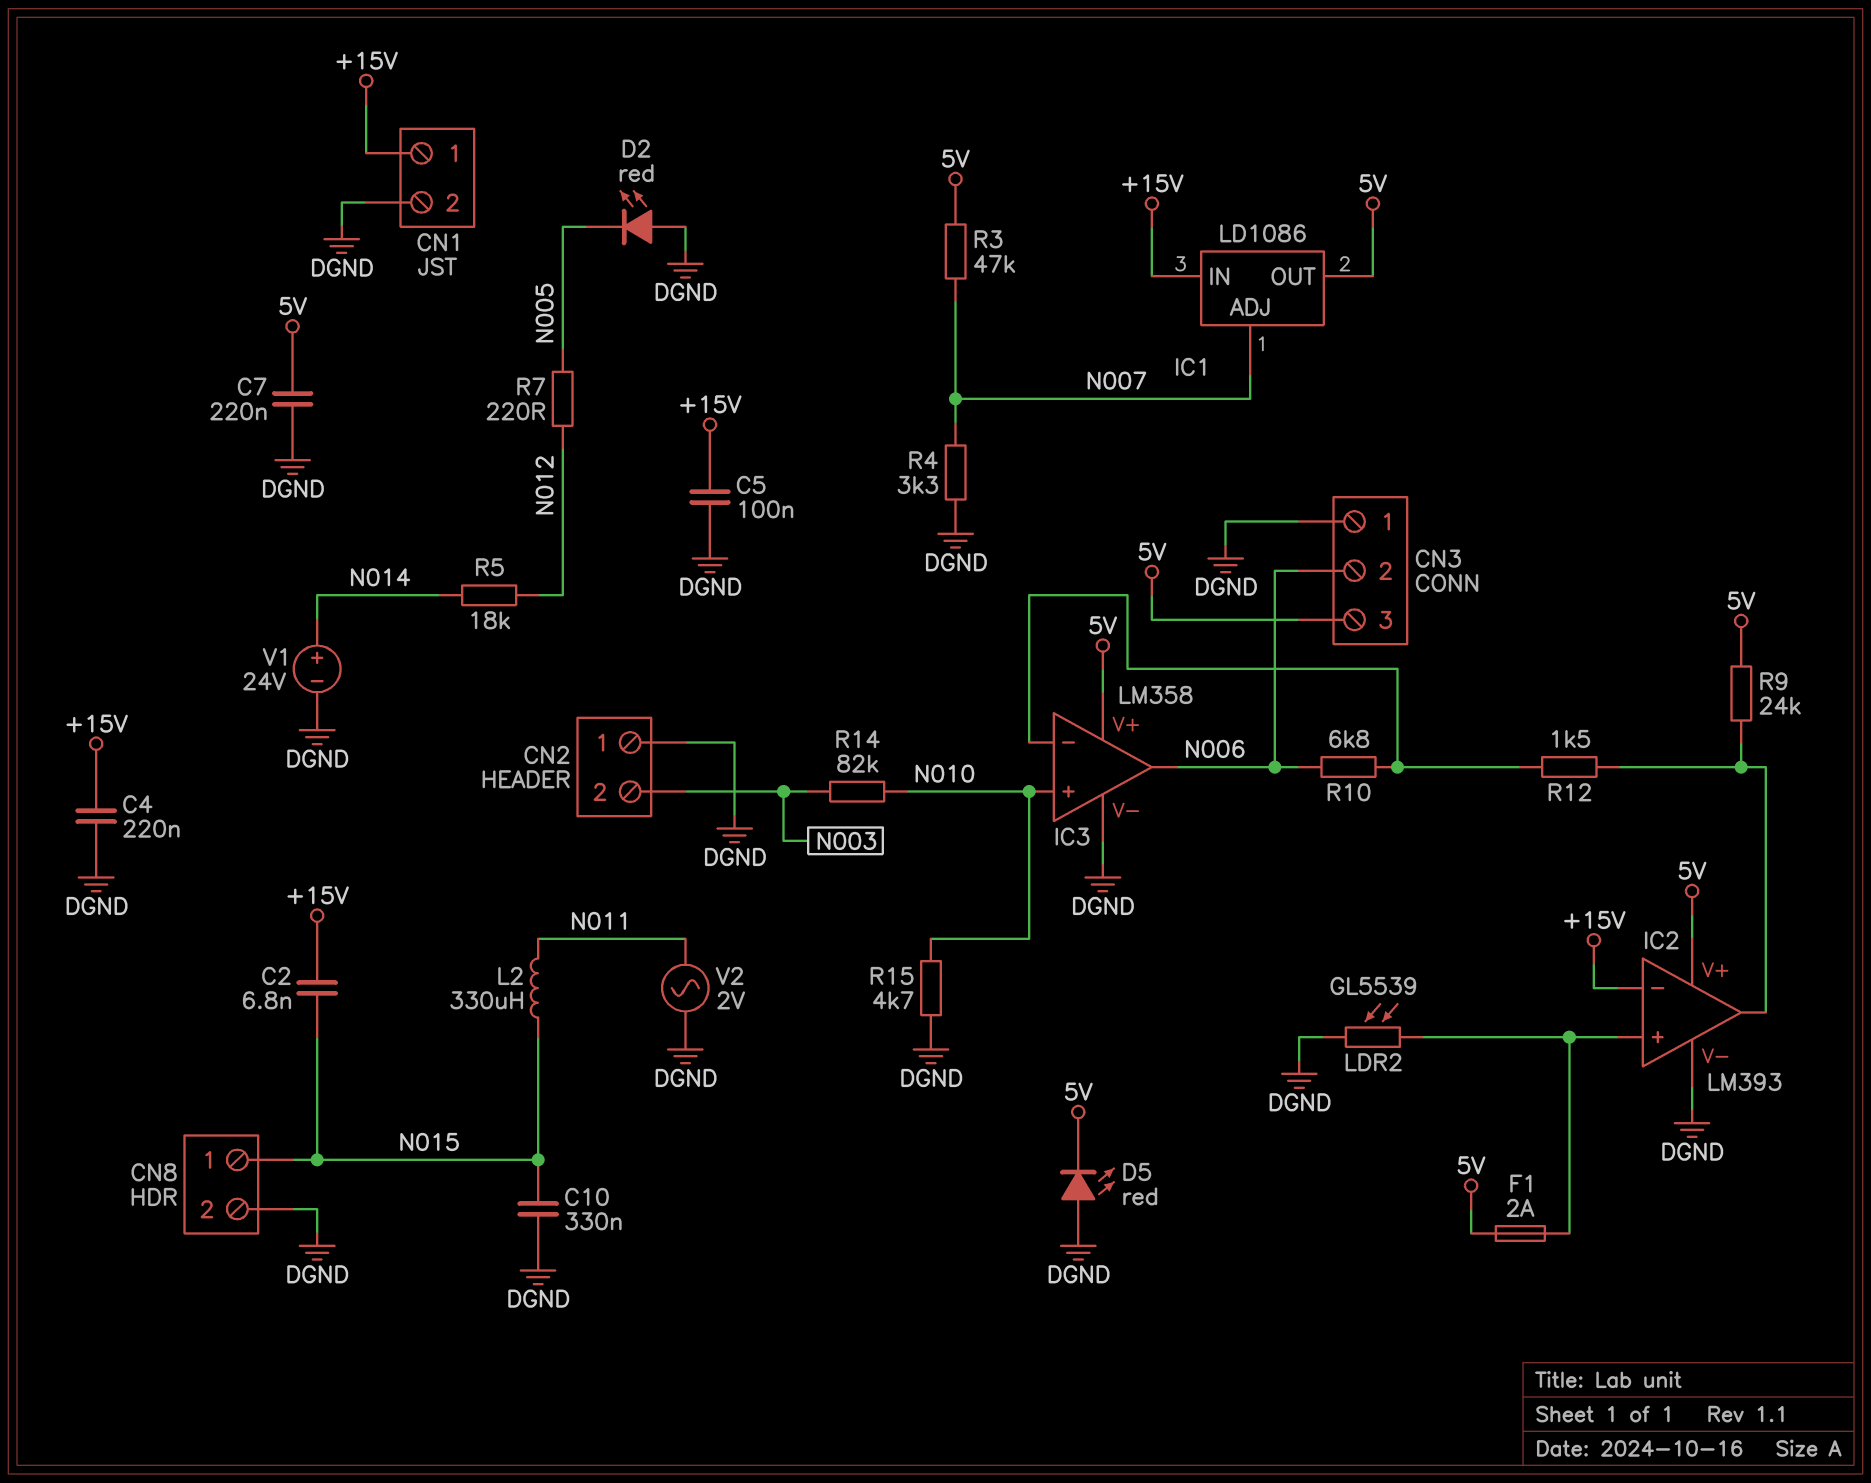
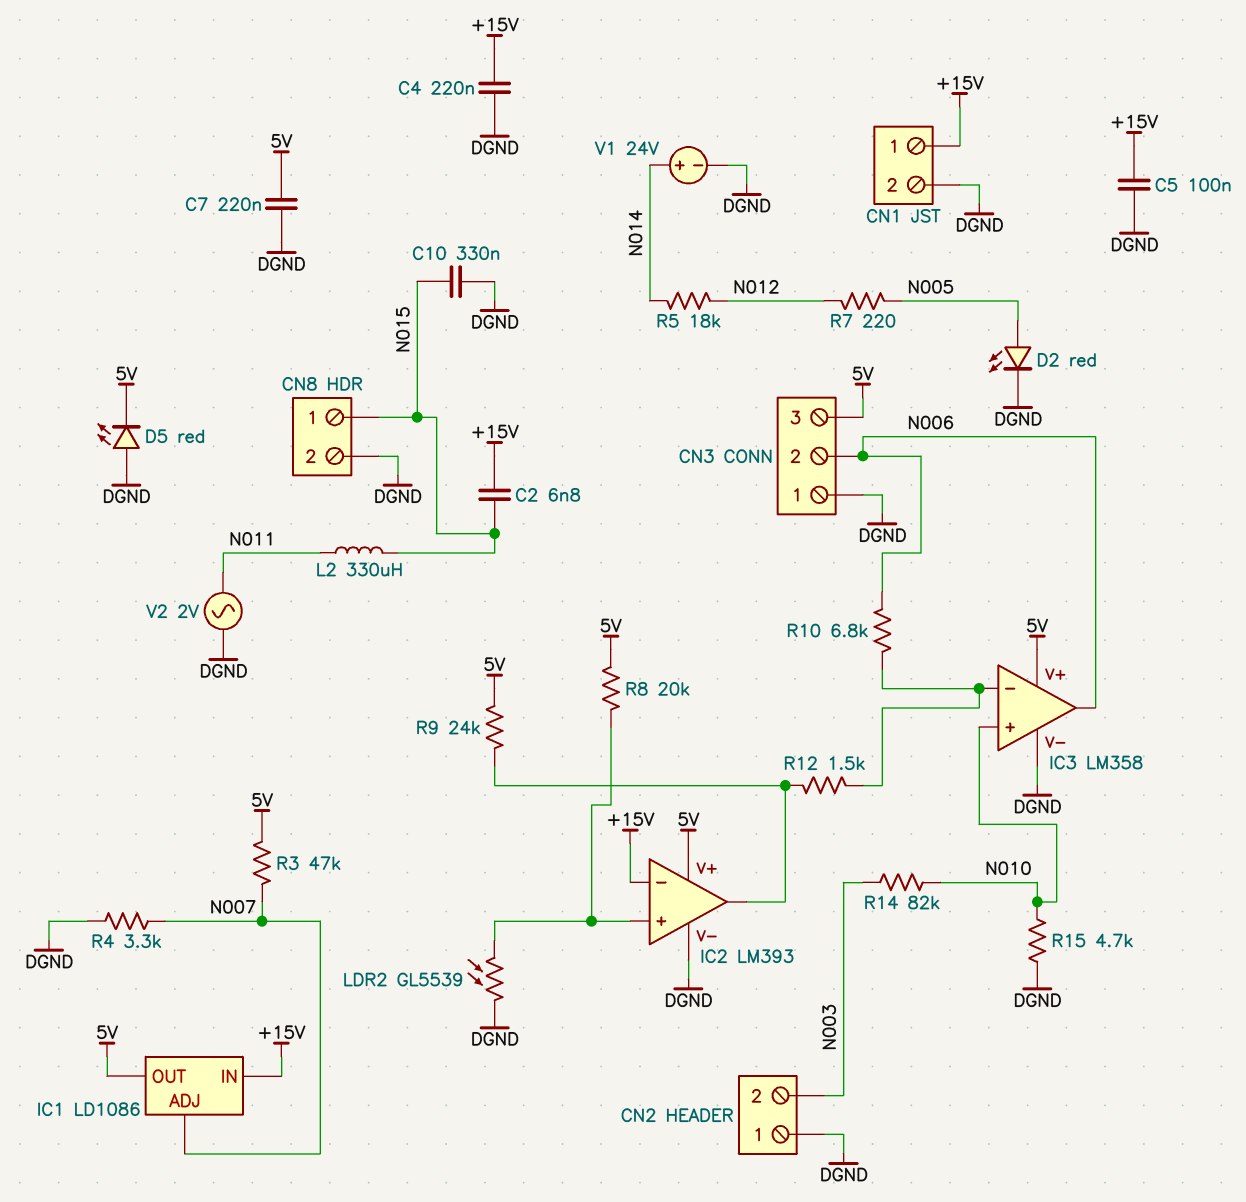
D2: LED red (A DGND, K N005) -> LED red (A N005, K DGND)
F1: 2A (5V, IC2/in+) -> none
R8: none -> 20k (5V, IC2/in+)

